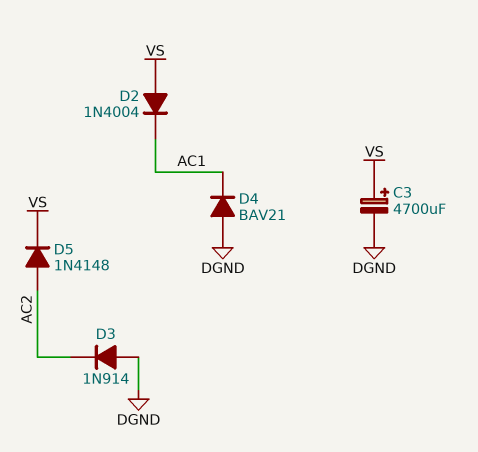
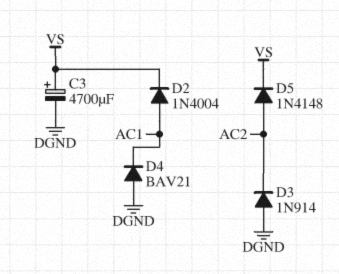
D2: diode 1N4004 (A VS, K AC1) -> diode 1N4004 (A AC1, K VS)

